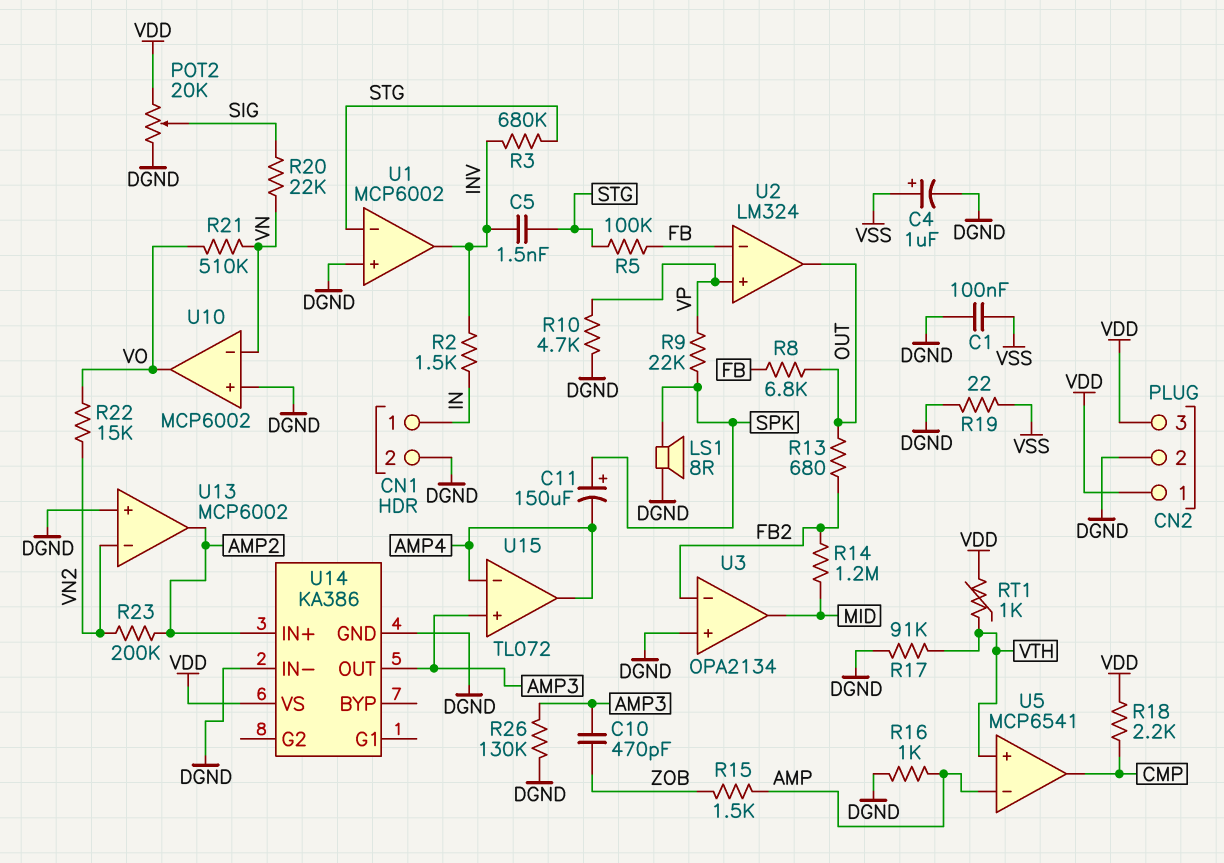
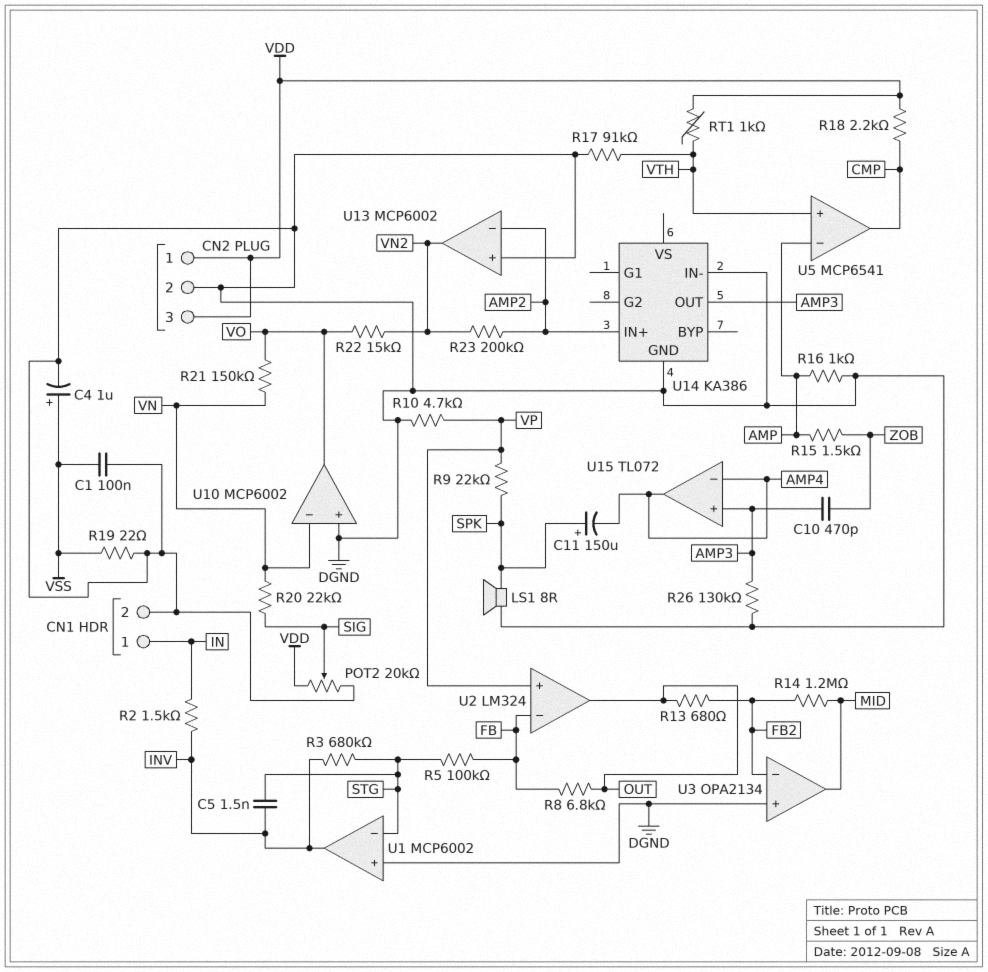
R21: 510k (VN, VO) -> 150k (VN, VO)
U13 pin in-: VN2 -> AMP2
U13 pin out: AMP2 -> VN2
U14 pin VS: VDD -> none

